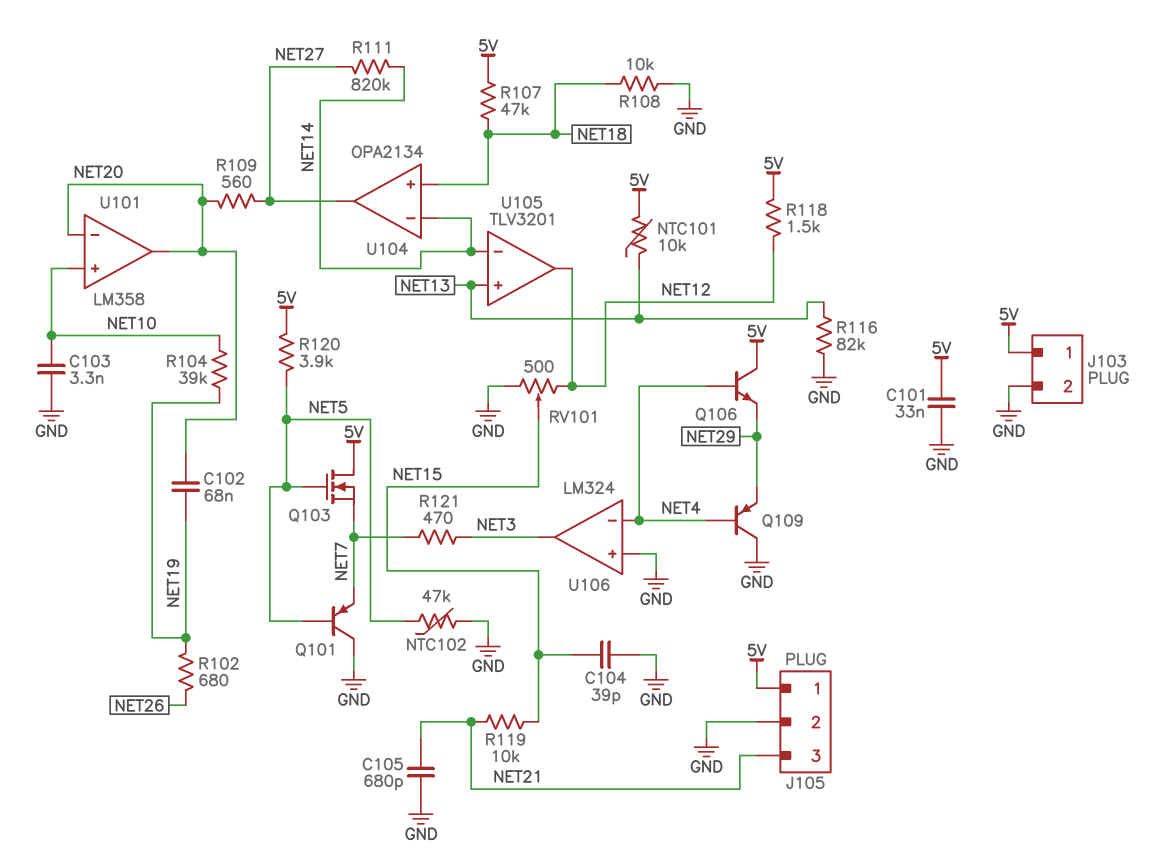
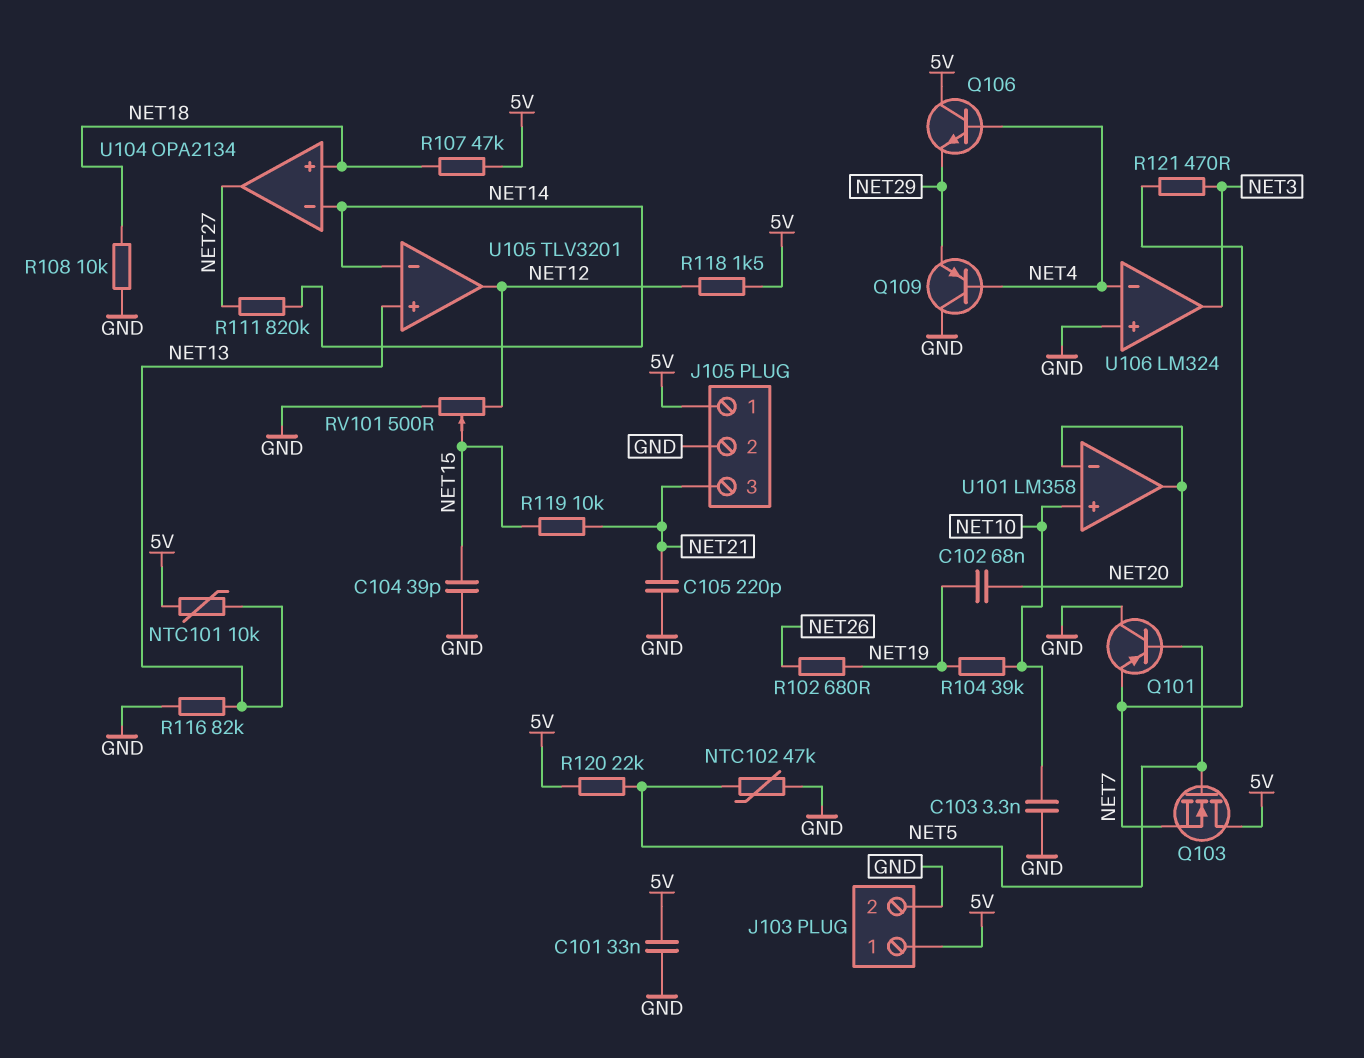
C105: 680pF (GND, NET21) -> 220pF (GND, NET21)
R109: 560 (NET20, NET27) -> none
R120: 3.9k (5V, NET5) -> 22k (5V, NET5)

